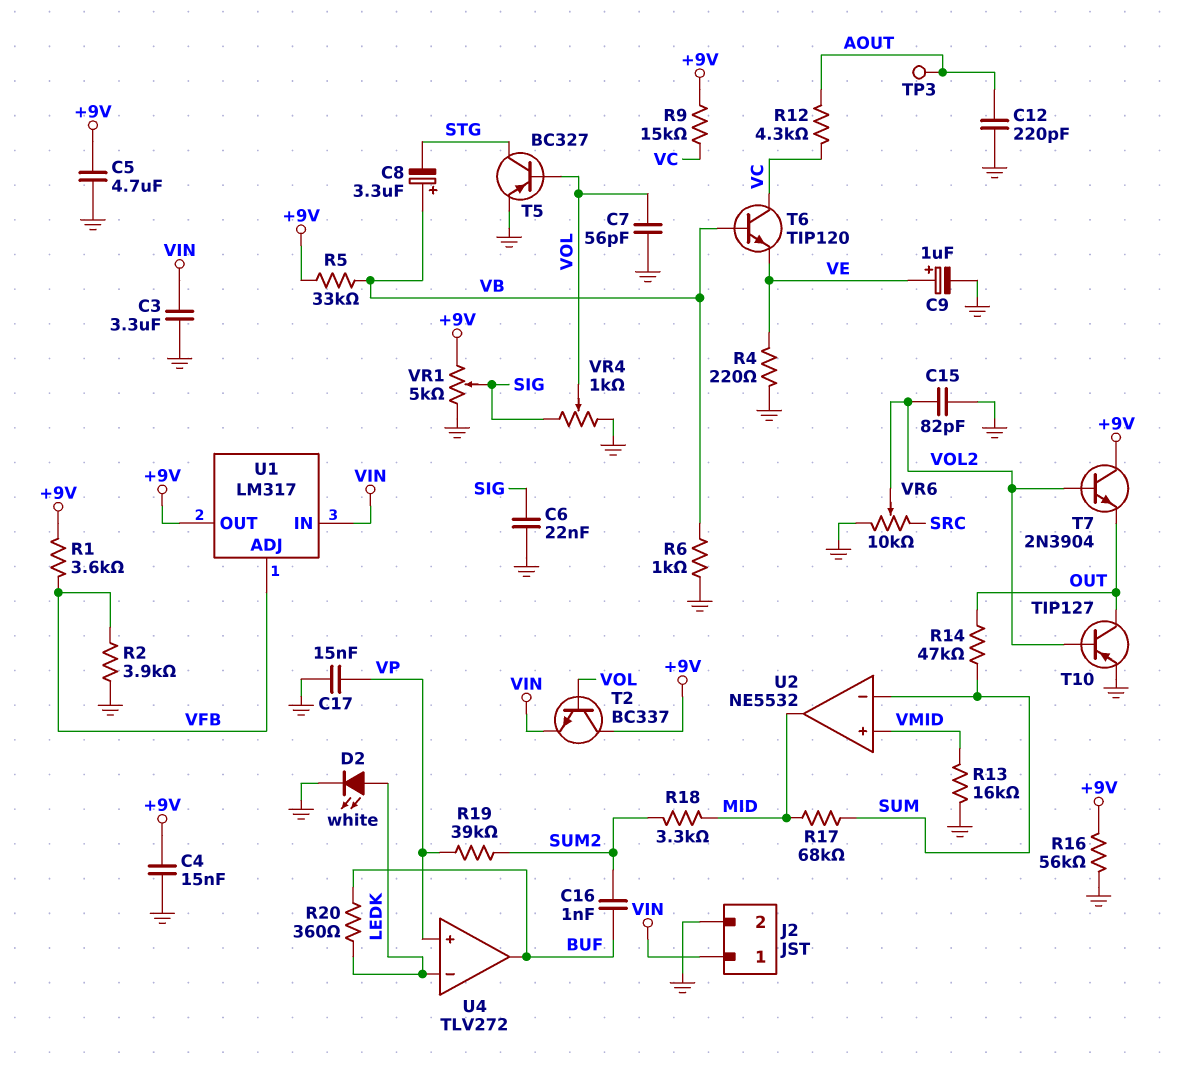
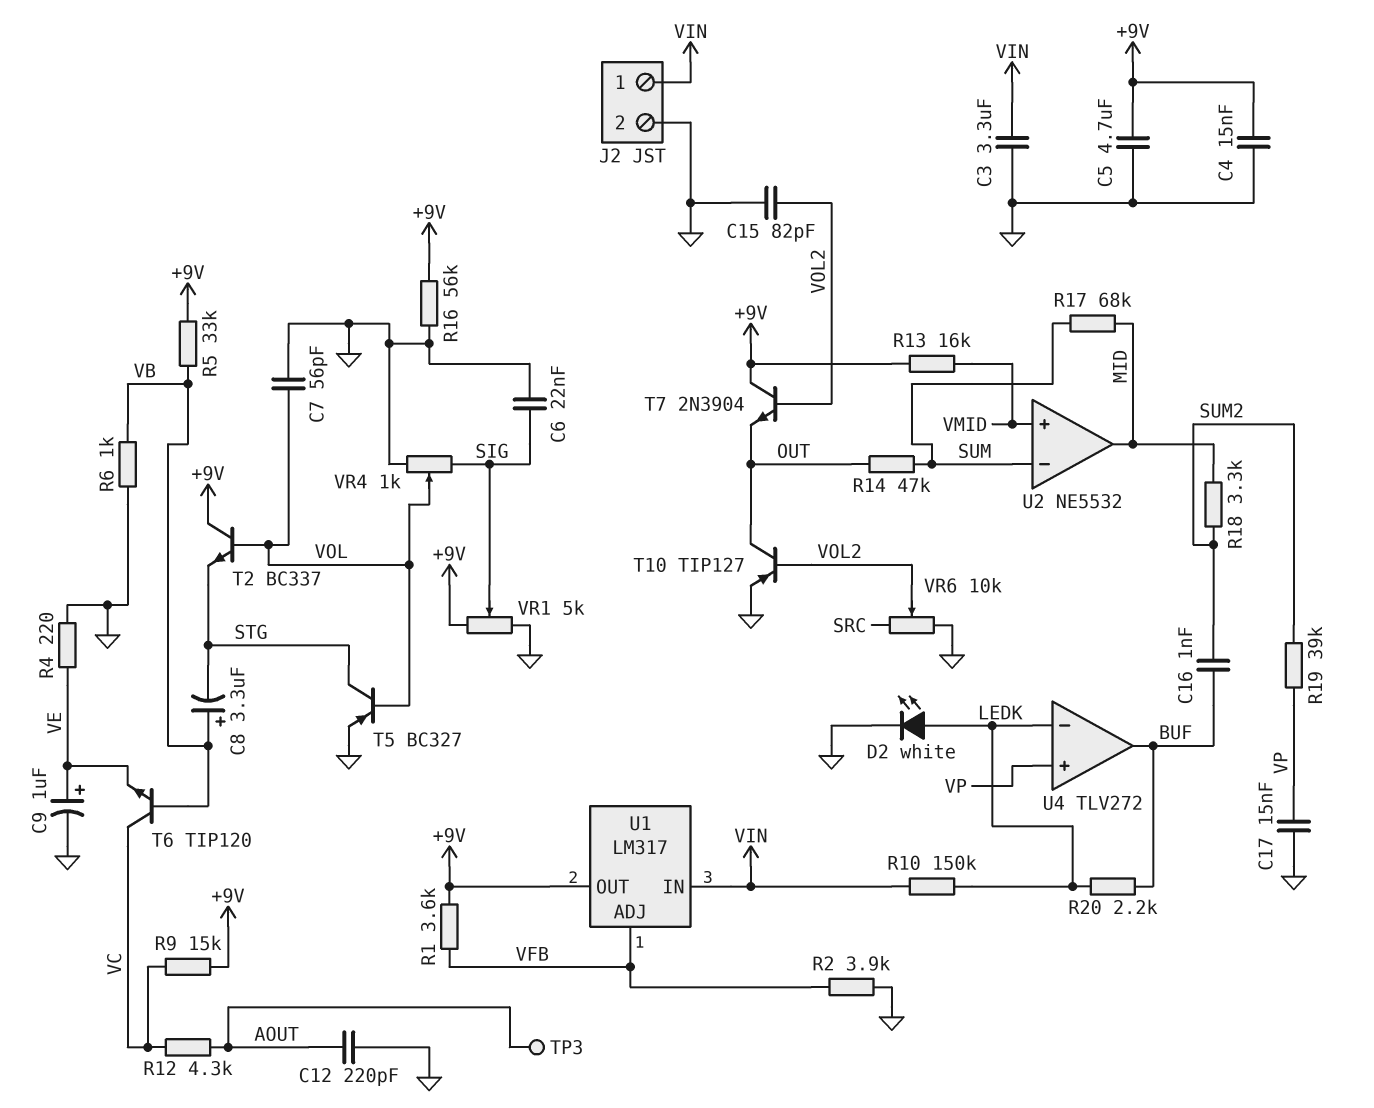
R10: none -> 150k (LEDK, VIN)
R13: 16k (GND, VMID) -> 16k (+9V, VMID)
R20: 360 (BUF, LEDK) -> 2.2k (BUF, LEDK)
T2: NPN BC337 (B VOL, C +9V, E VIN) -> NPN BC337 (B VOL, C +9V, E STG)

